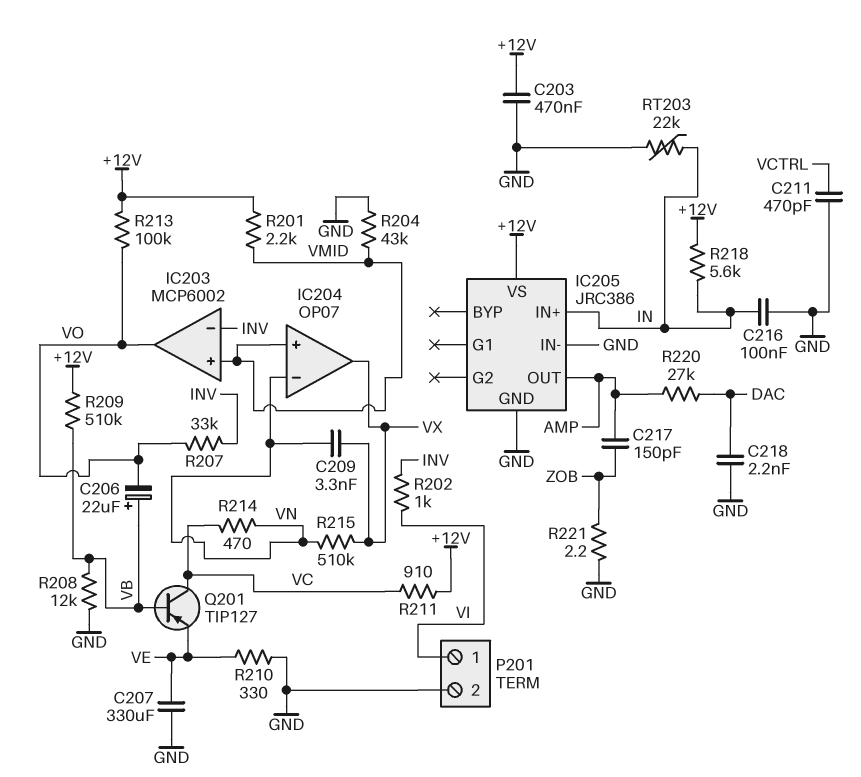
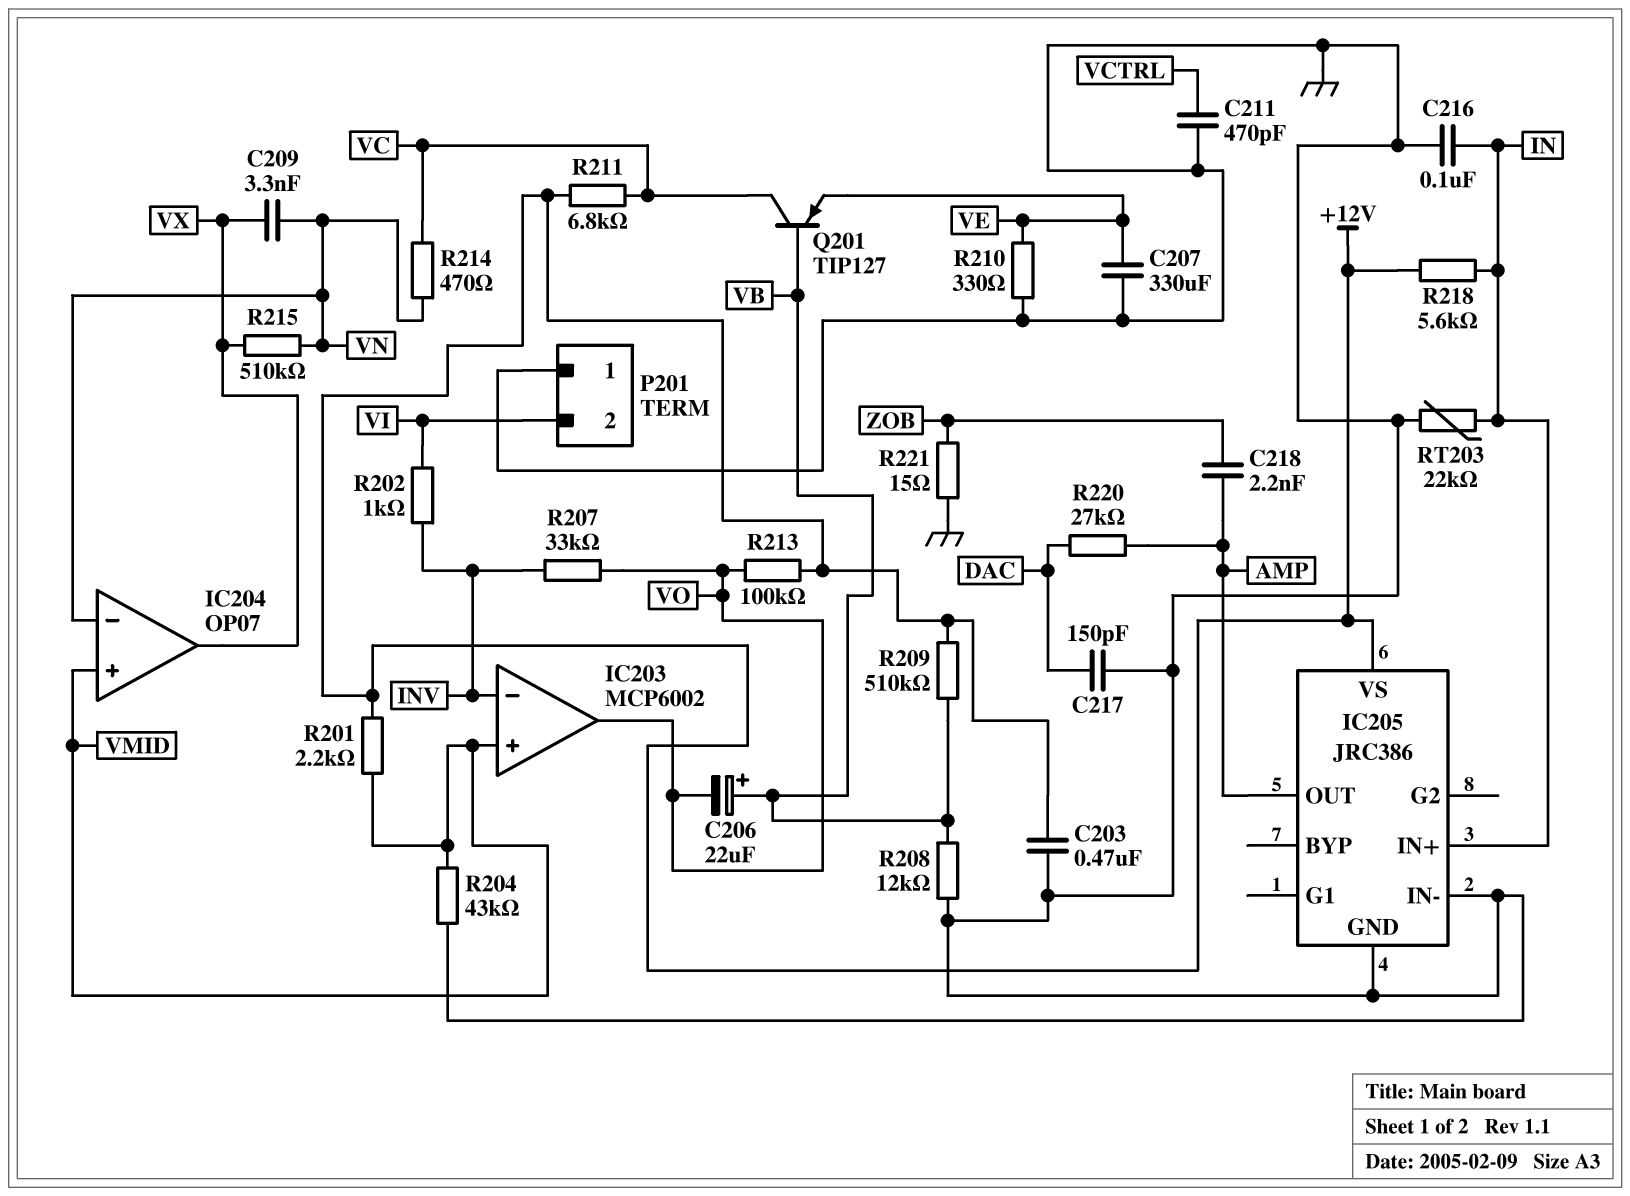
C217: 150pF (AMP, ZOB) -> 150pF (DAC, GND)
C218: 2.2nF (DAC, GND) -> 2.2nF (AMP, ZOB)
P201 pin 1: VI -> GND
P201 pin 2: GND -> VI
R211: 910 (+12V, VC) -> 6.8k (+12V, VC)
R221: 2.2 (GND, ZOB) -> 15 (GND, ZOB)

